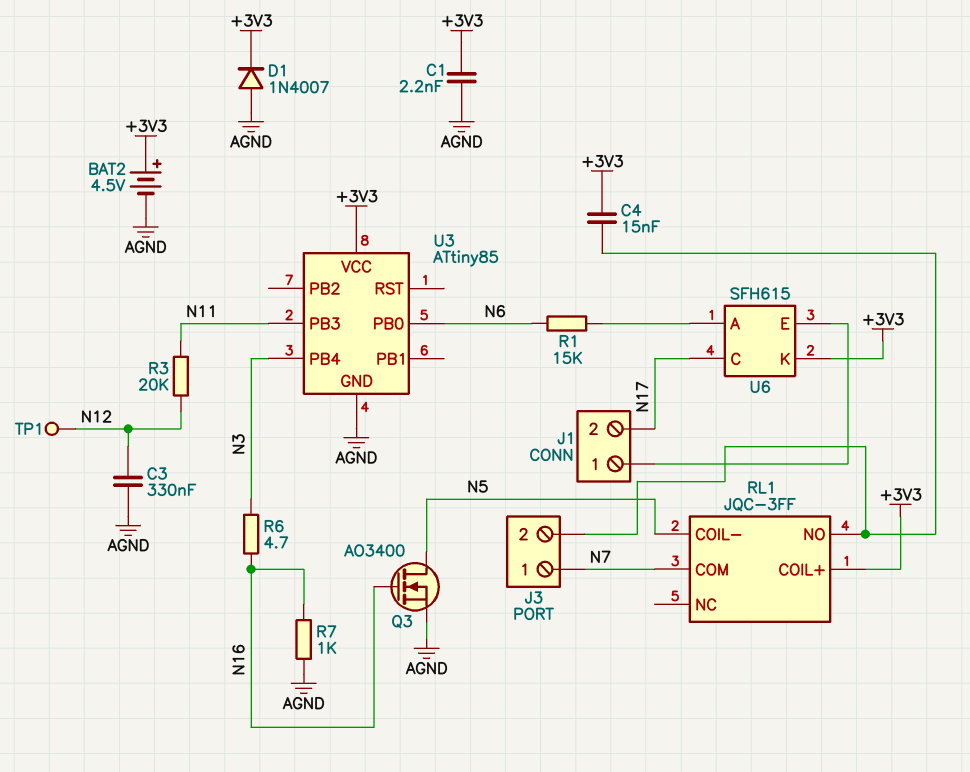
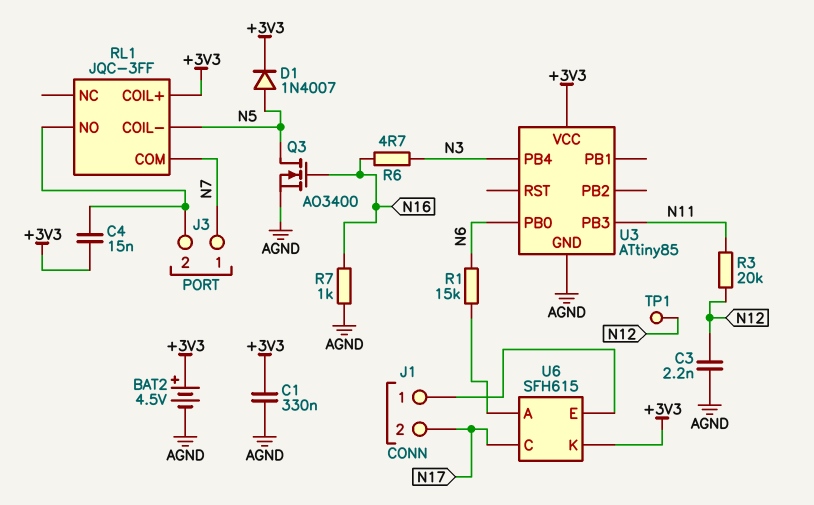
C1: 2.2nF (+3V3, AGND) -> 330nF (+3V3, AGND)
C3: 330nF (AGND, N12) -> 2.2nF (AGND, N12)
D1: diode 1N4007 (A AGND, K +3V3) -> diode 1N4007 (A N5, K +3V3)

